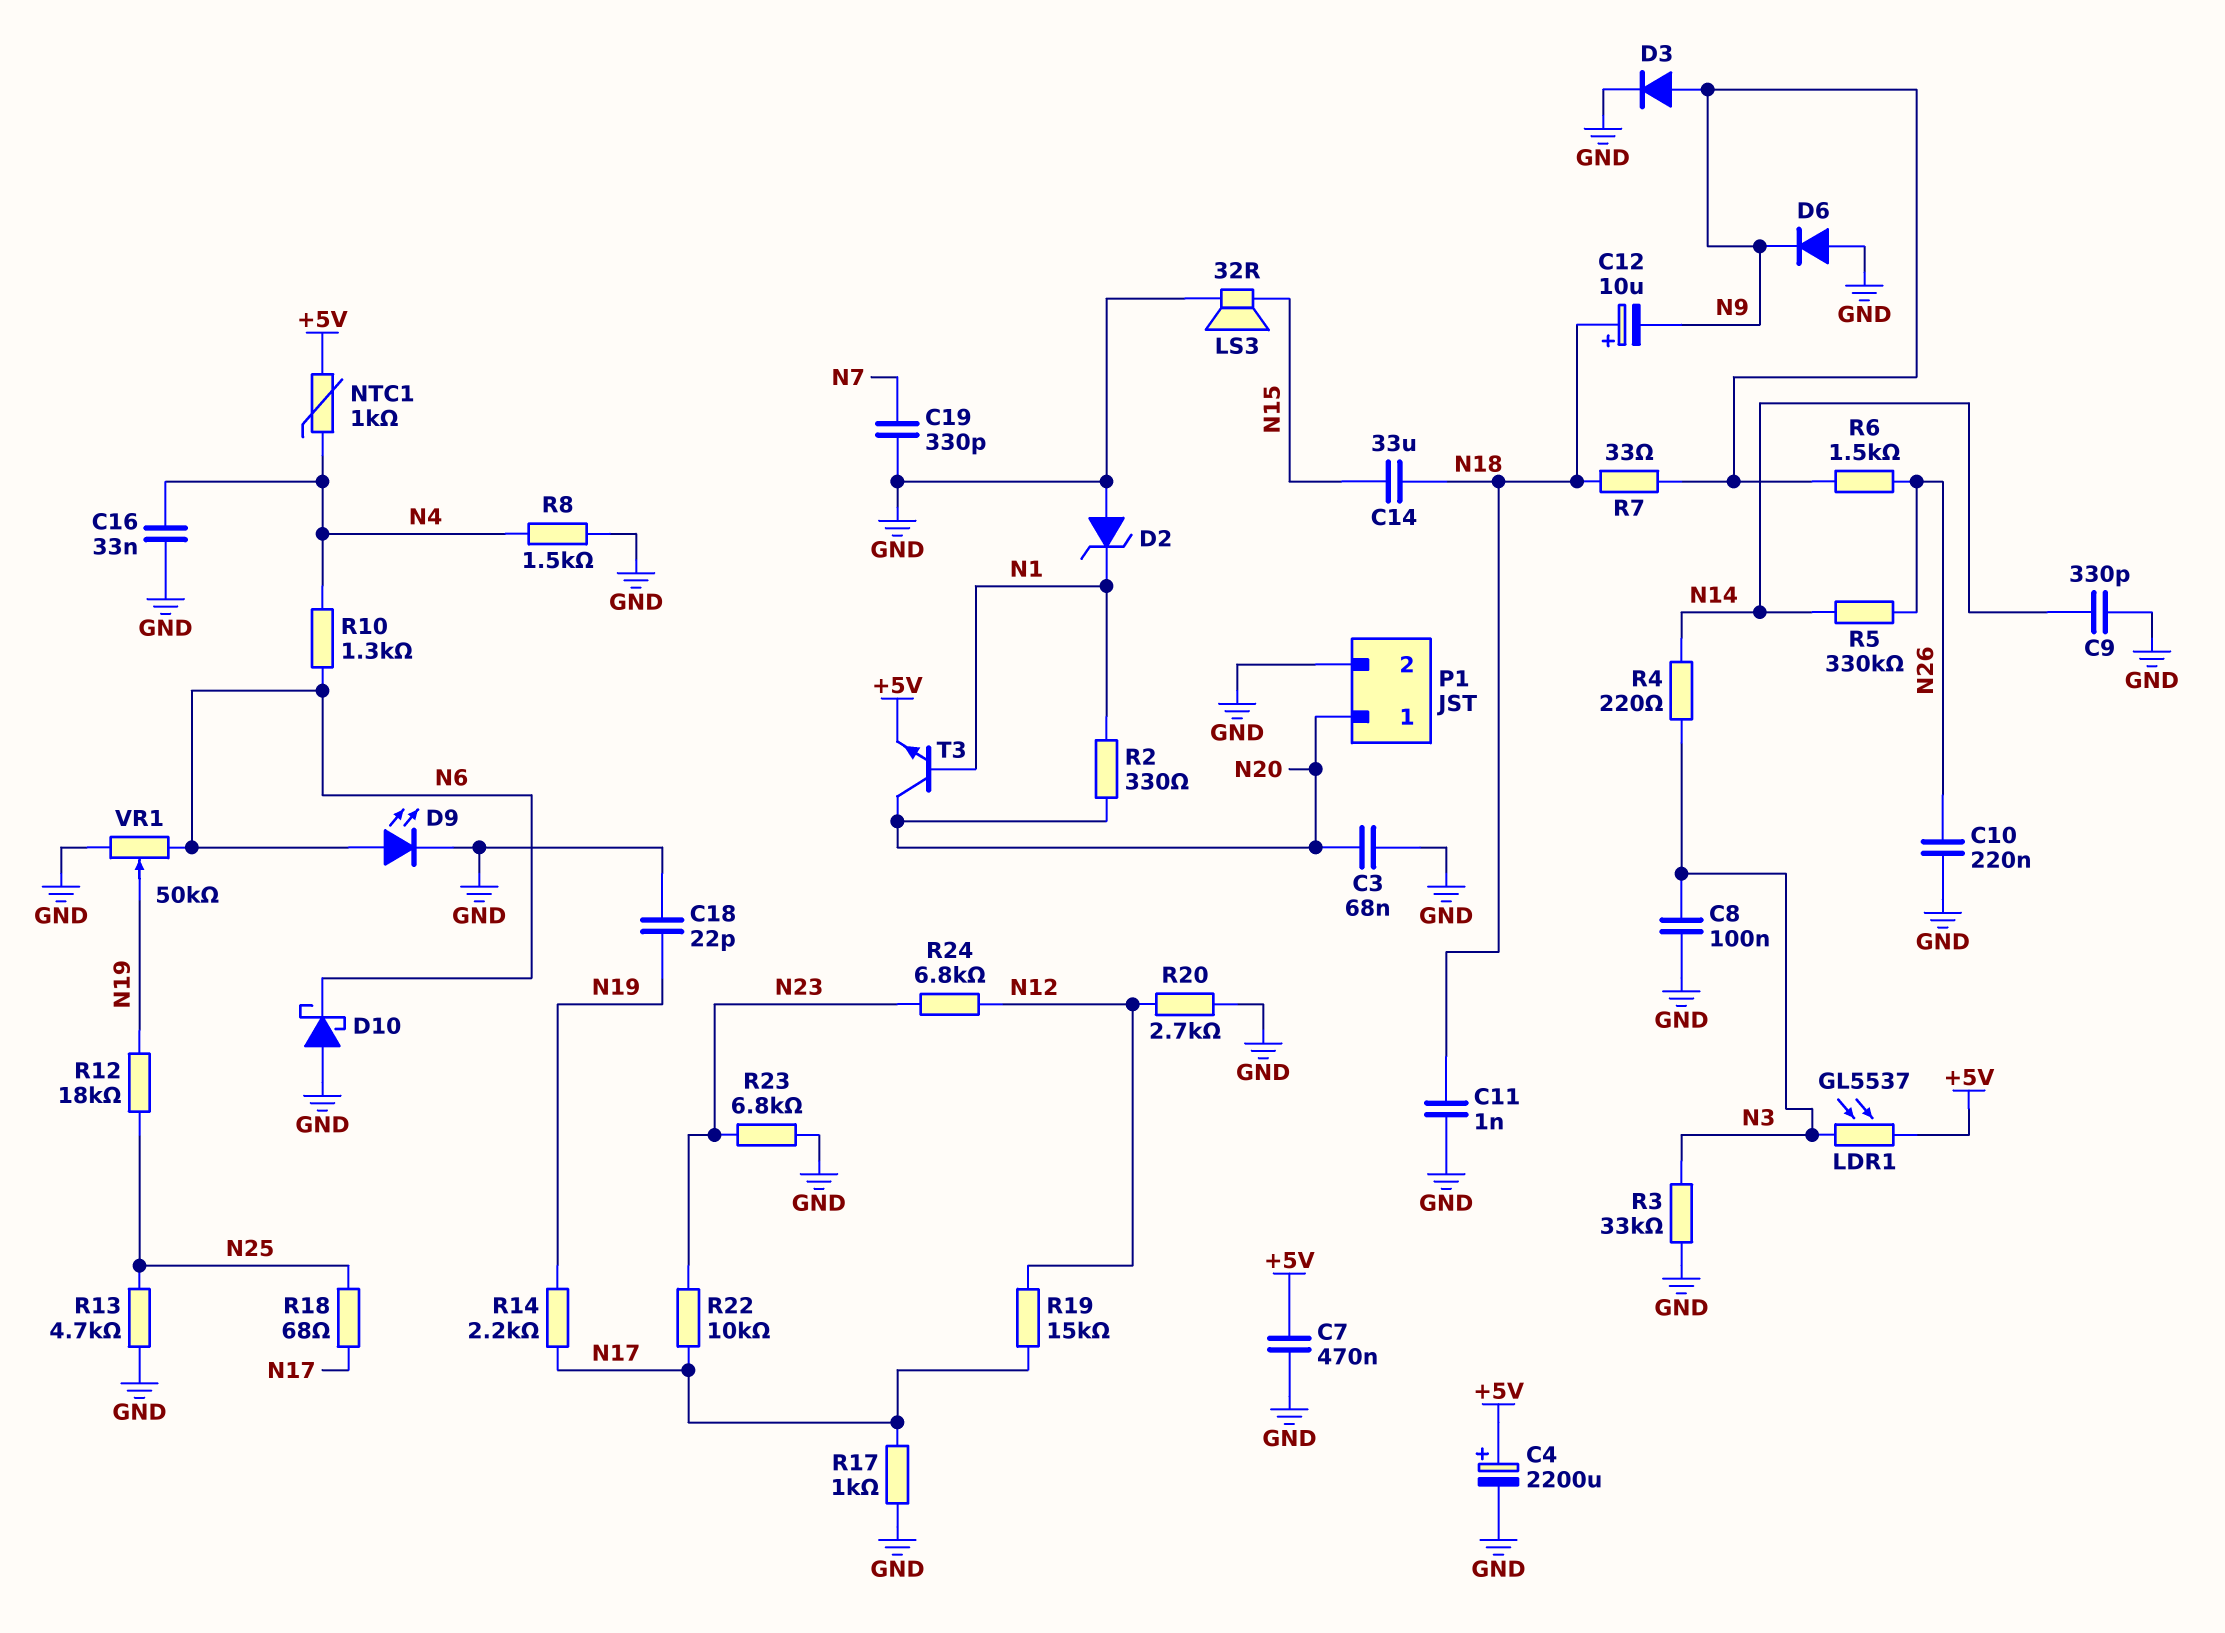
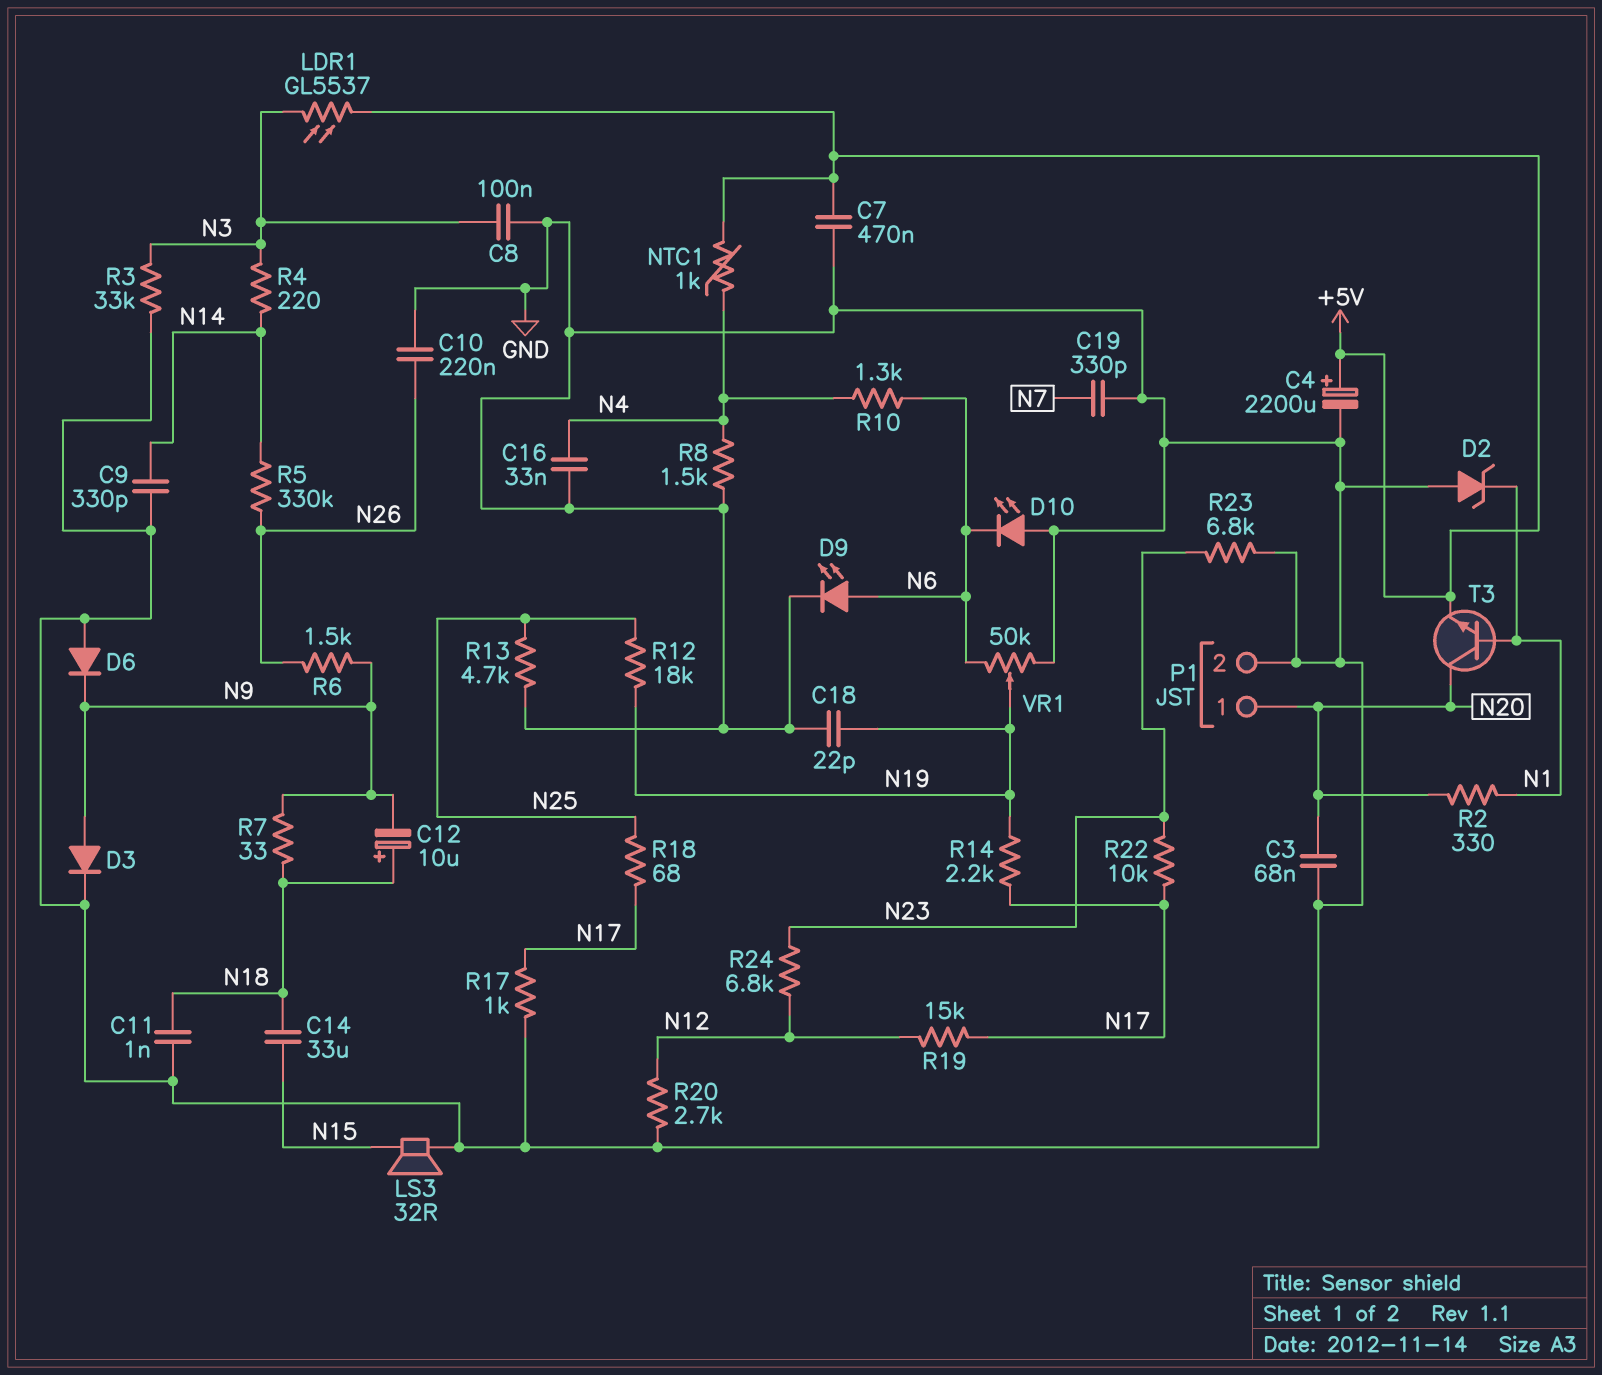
D10: schottky (A GND, K N6) -> LED (A GND, K N6)

